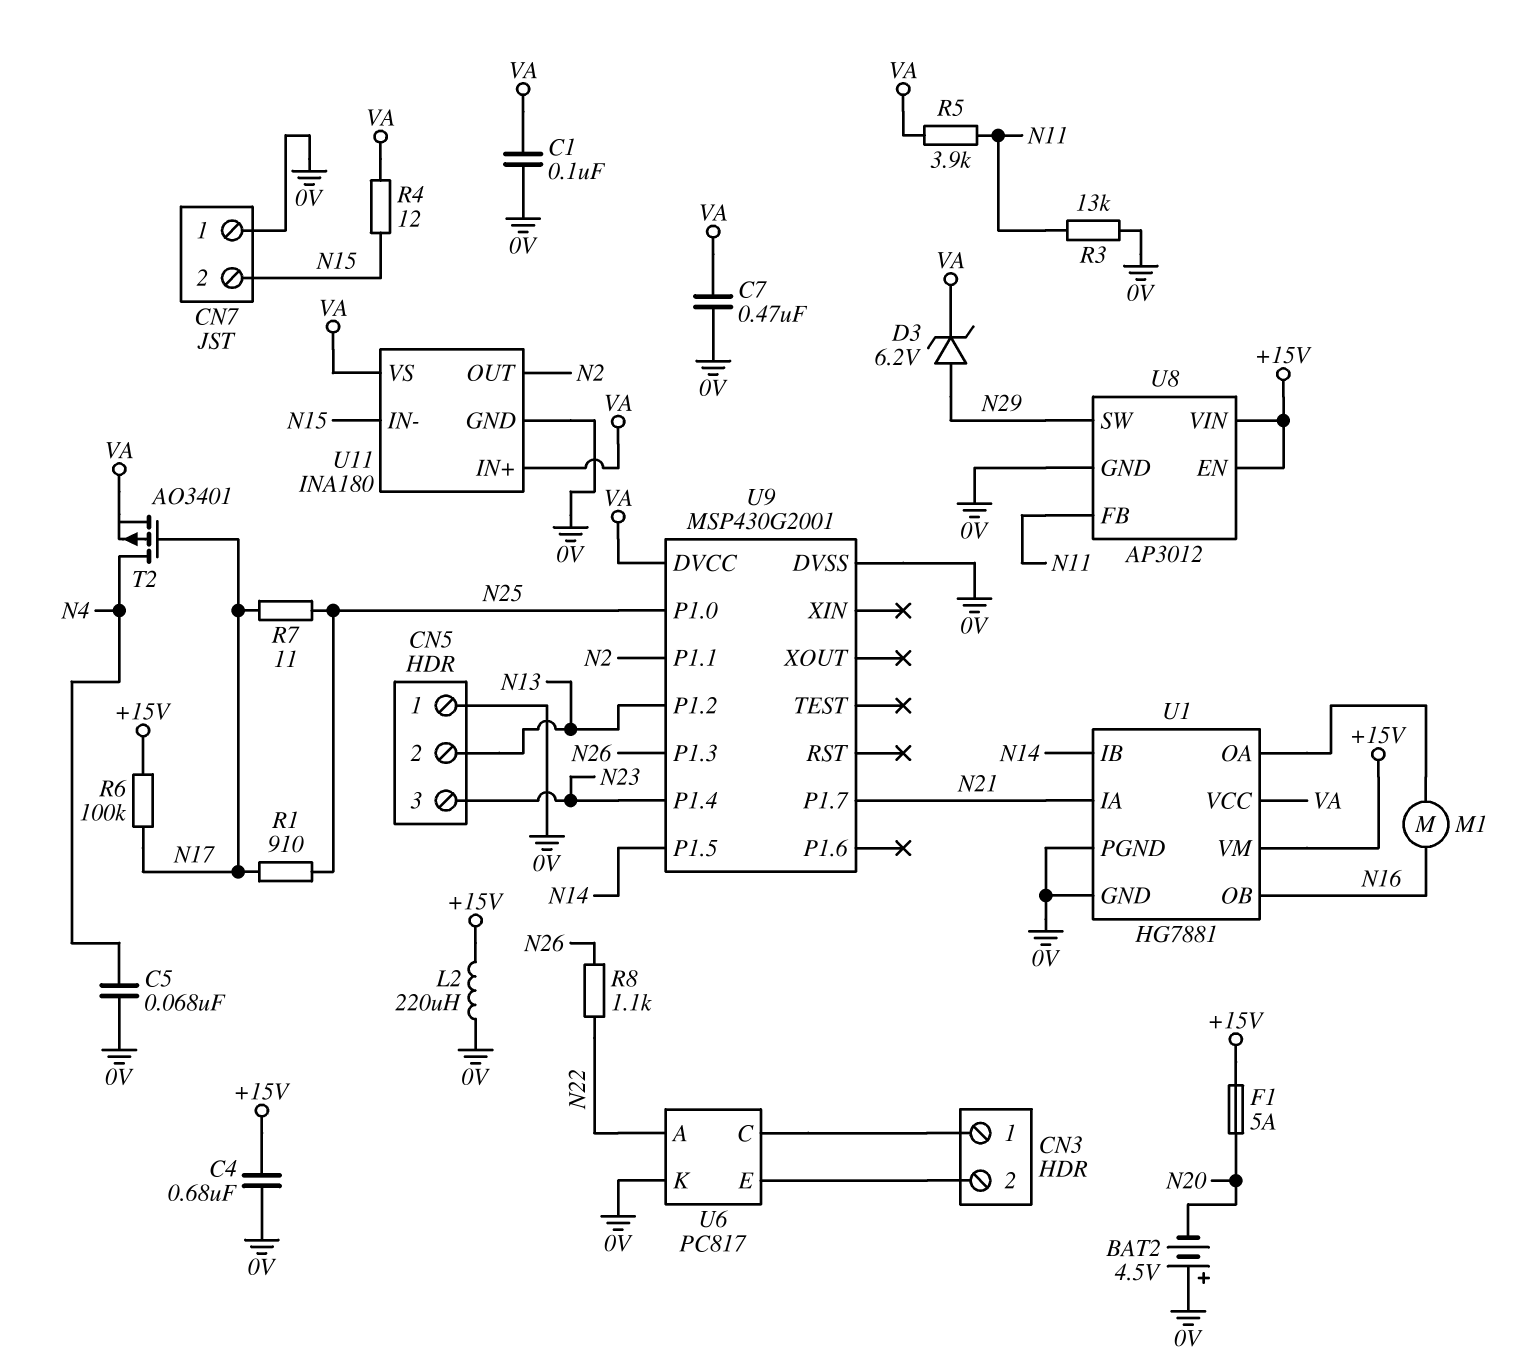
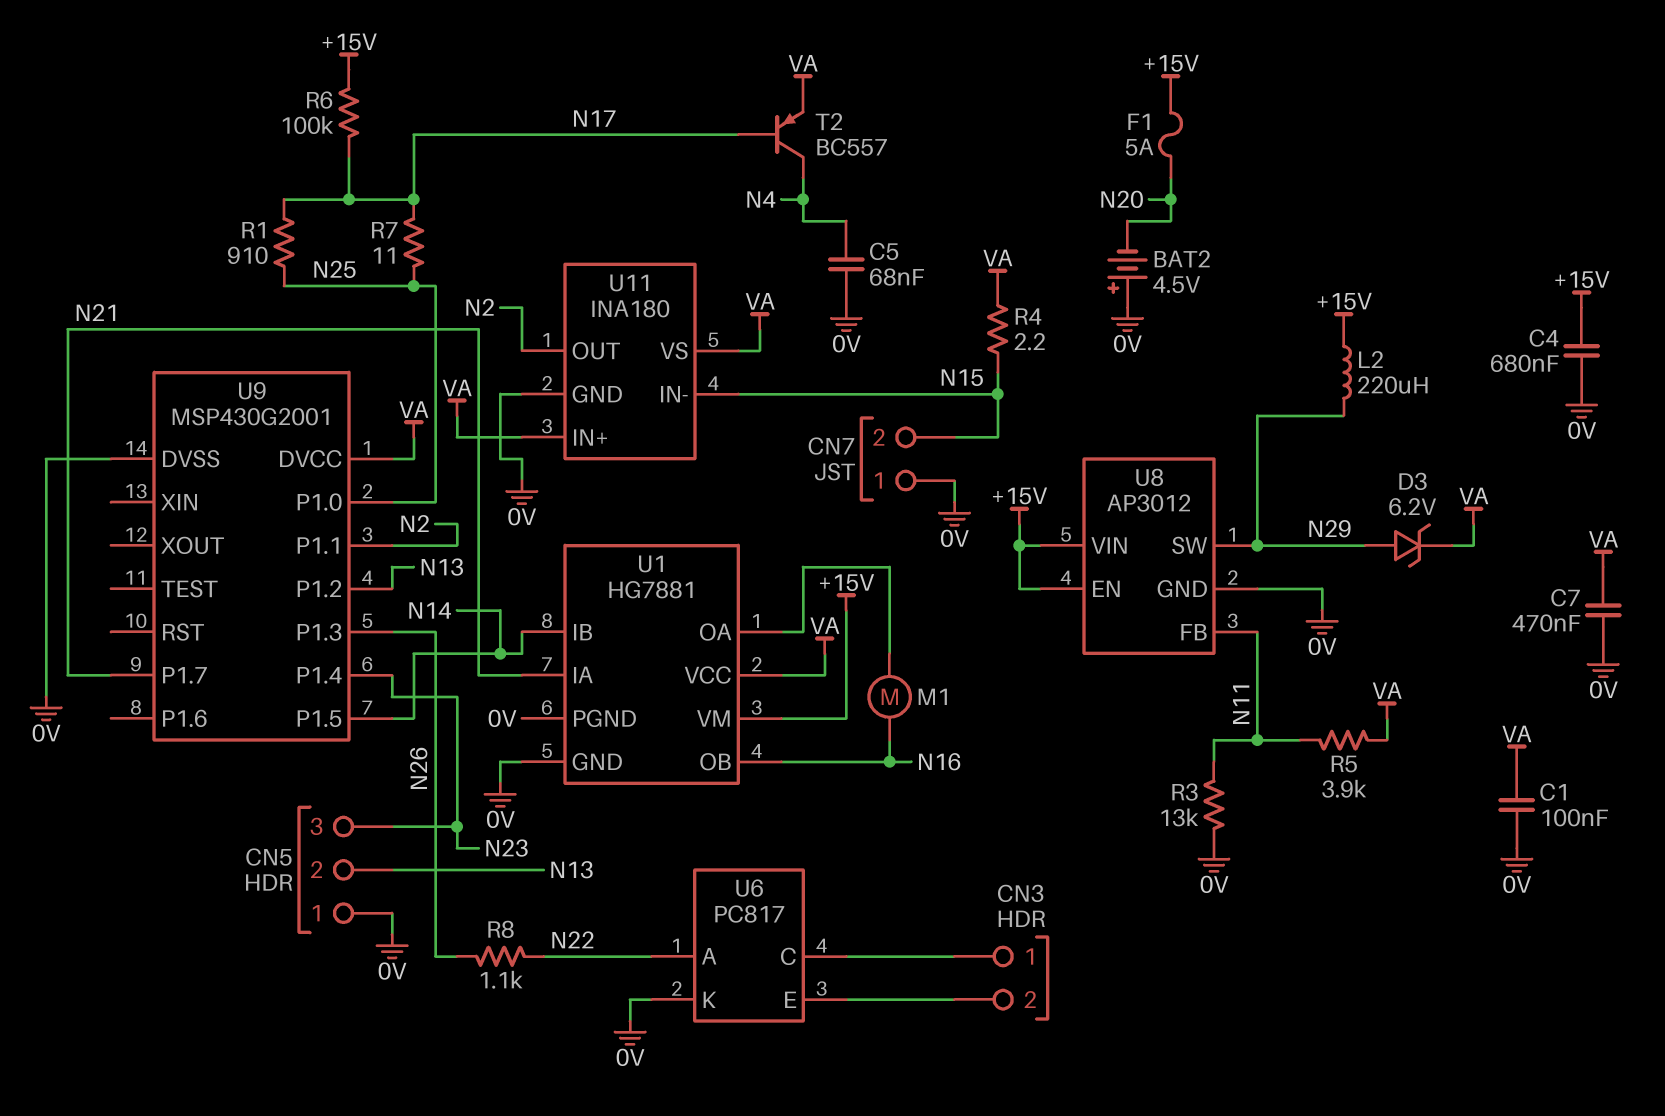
L2: 220uH (+15V, 0V) -> 220uH (+15V, N29)
R4: 12 (N15, VA) -> 2.2 (N15, VA)
T2: PMOS AO3401 (G N17, D N4, S VA) -> PNP BC557 (B N17, C N4, E VA)

